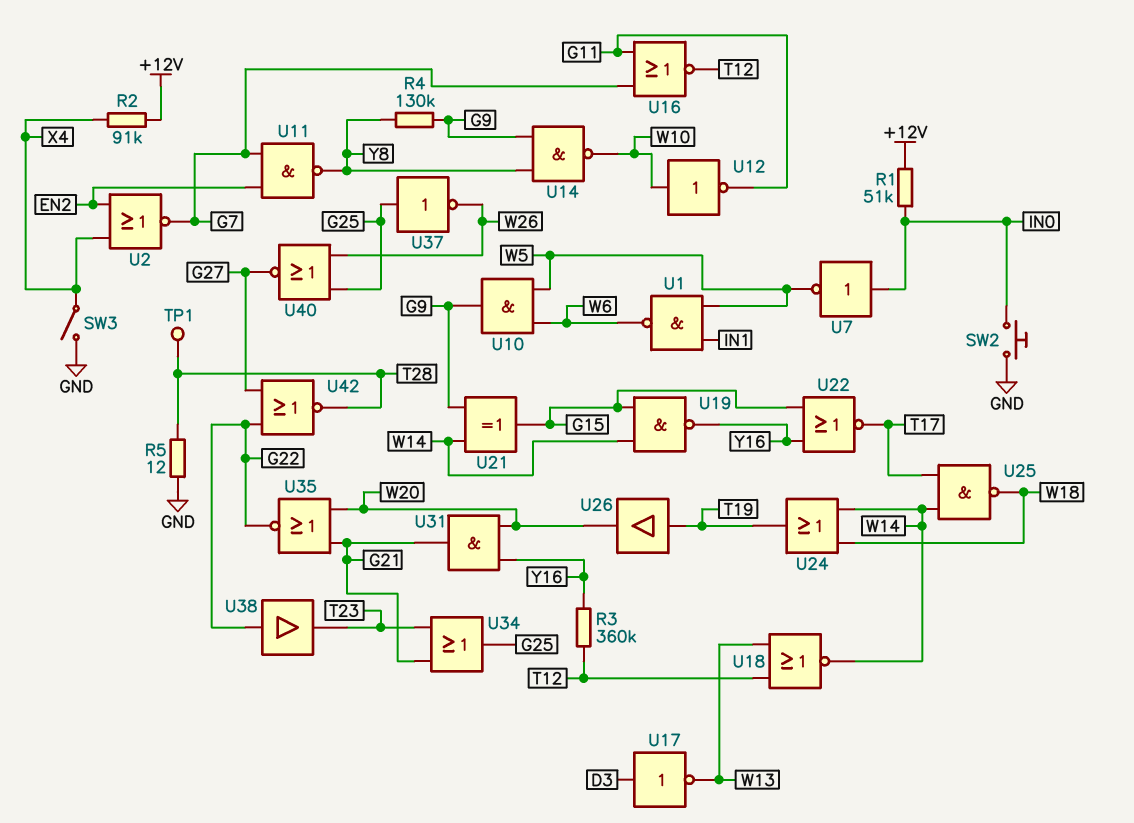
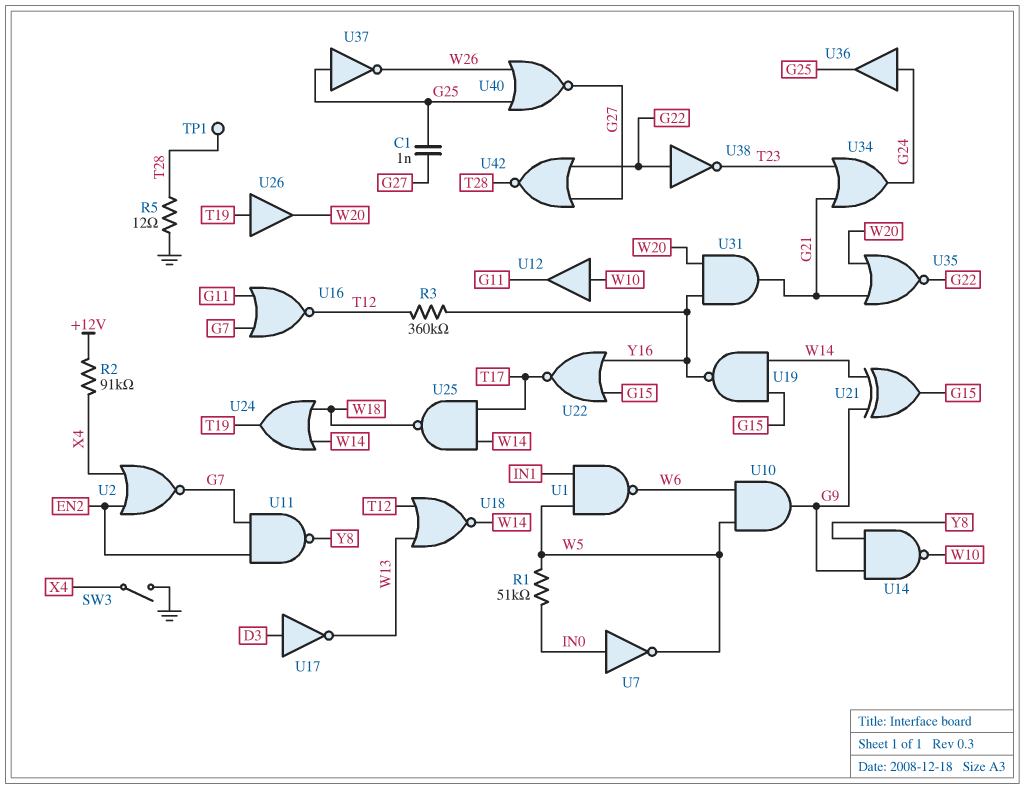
C1: none -> 1nF (G25, G27)
R1: 51k (+12V, IN0) -> 51k (IN0, W5)
R4: 130k (G9, Y8) -> none
SW2: button (GND, IN0) -> none
U12: NOT (in W10, out G11) -> buffer (in W10, out G11)
U34: OR (in G21, in T23, out G25) -> OR (in G21, in T23, out G24)
U36: none -> buffer (in G24, out G25)
U38: buffer (in G22, out T23) -> NOT (in G22, out T23)

